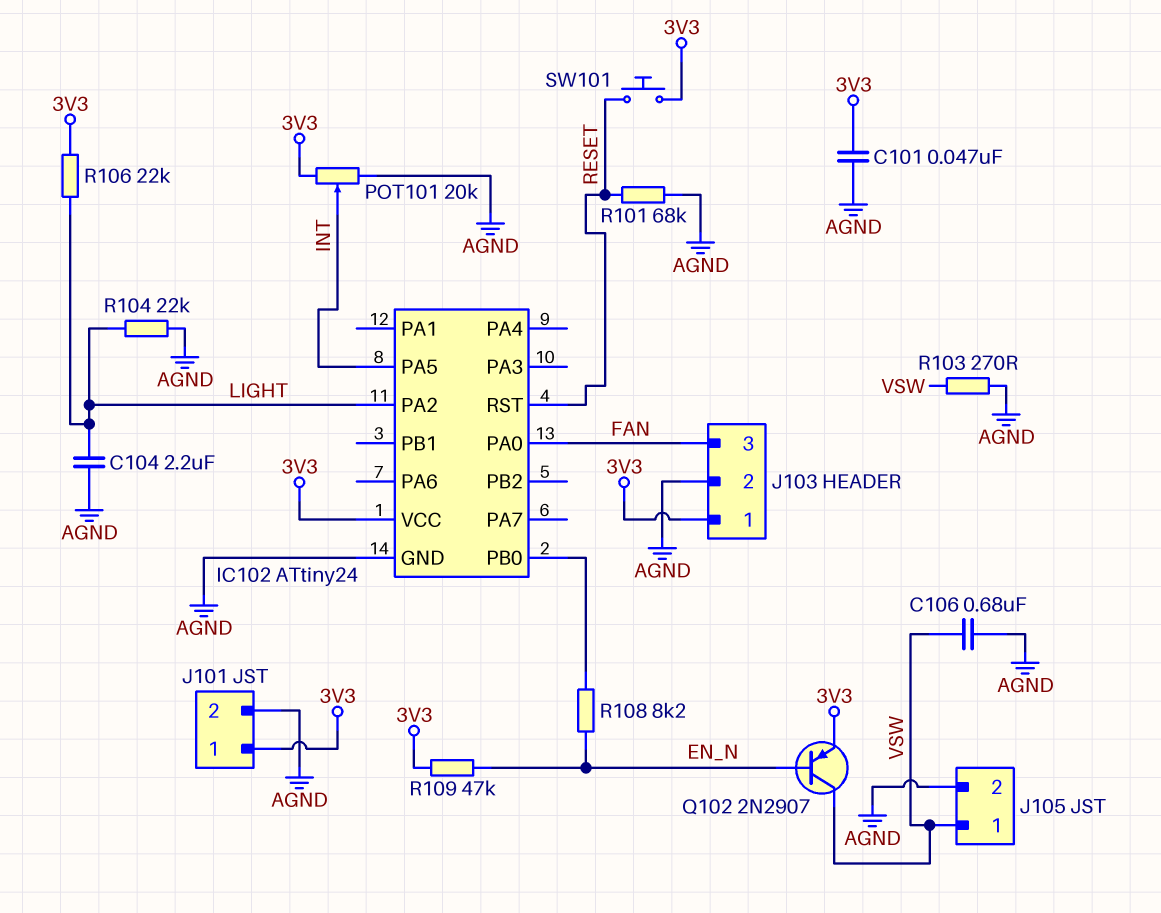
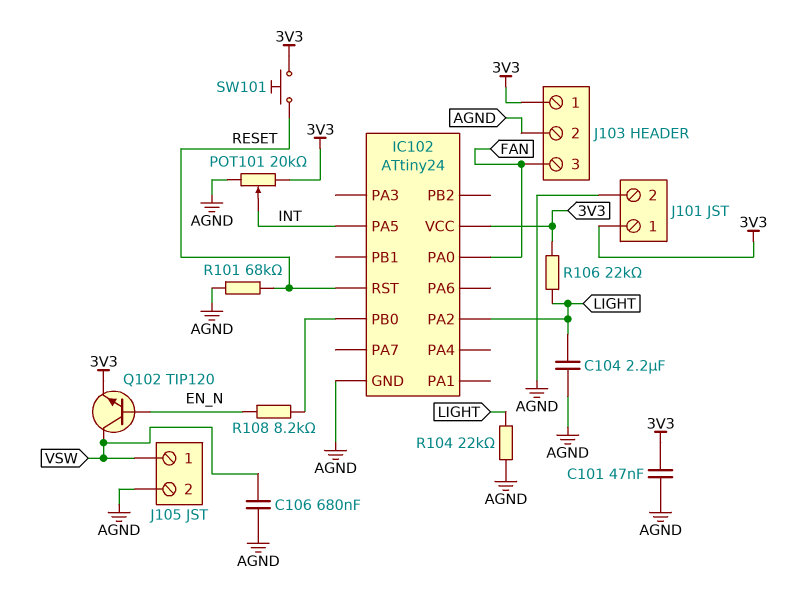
Q102: PNP 2N2907 (B EN_N, C VSW, E 3V3) -> NPN TIP120 (B EN_N, C VSW, E 3V3)
R103: 270 (AGND, VSW) -> none
R109: 47k (3V3, EN_N) -> none

